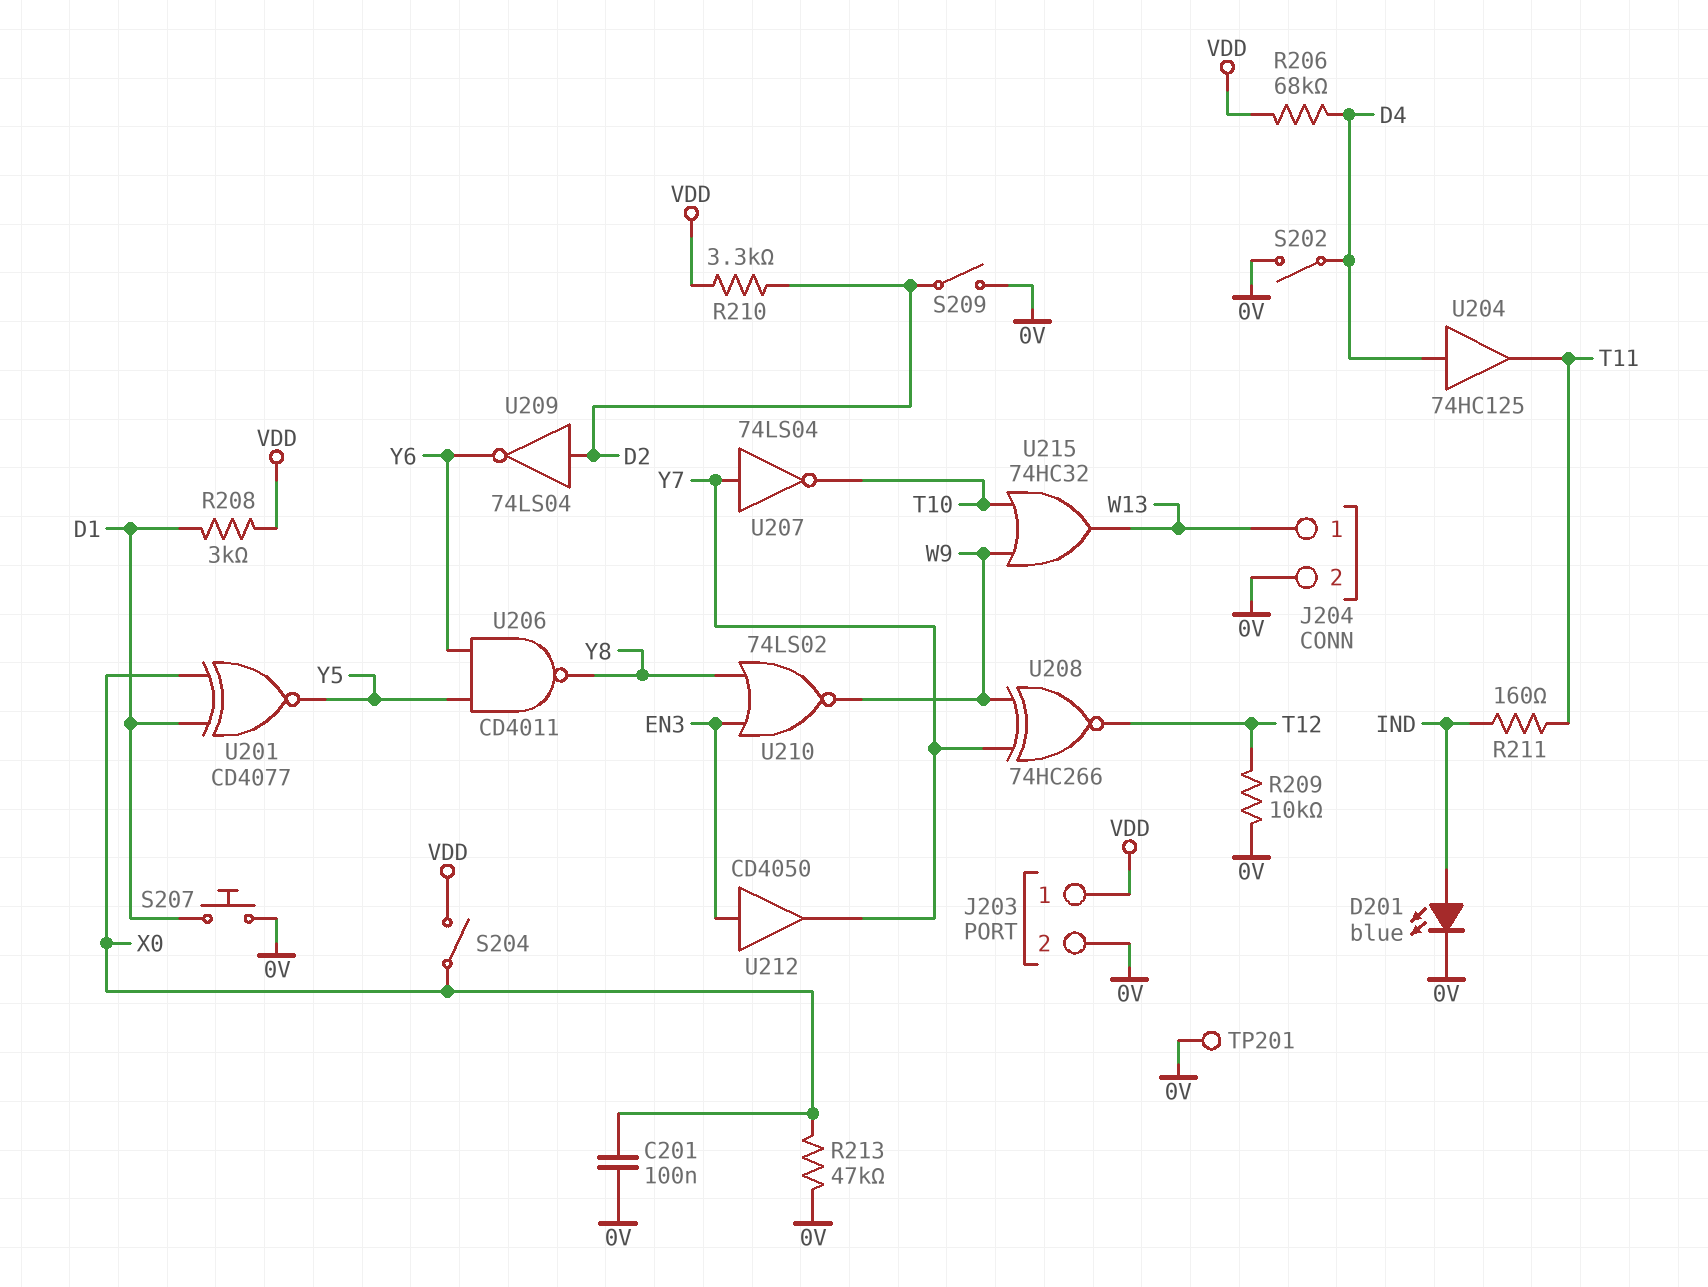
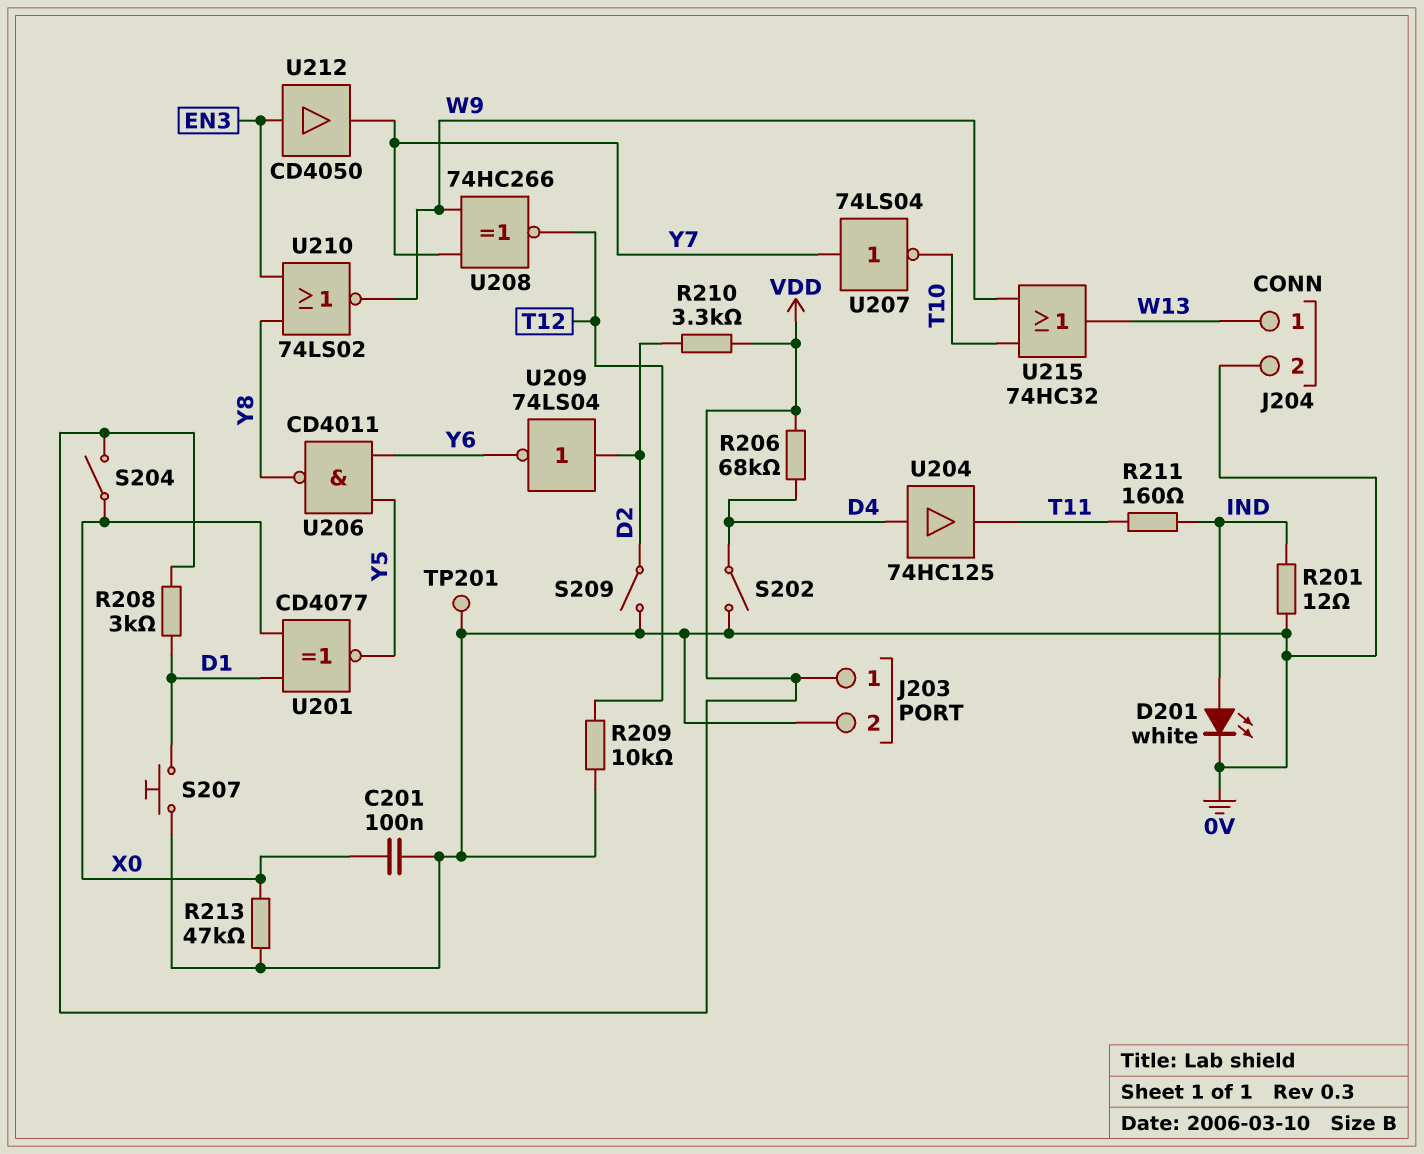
D201: LED blue (A IND, K 0V) -> LED white (A IND, K 0V)
R201: none -> 12 (0V, IND)

